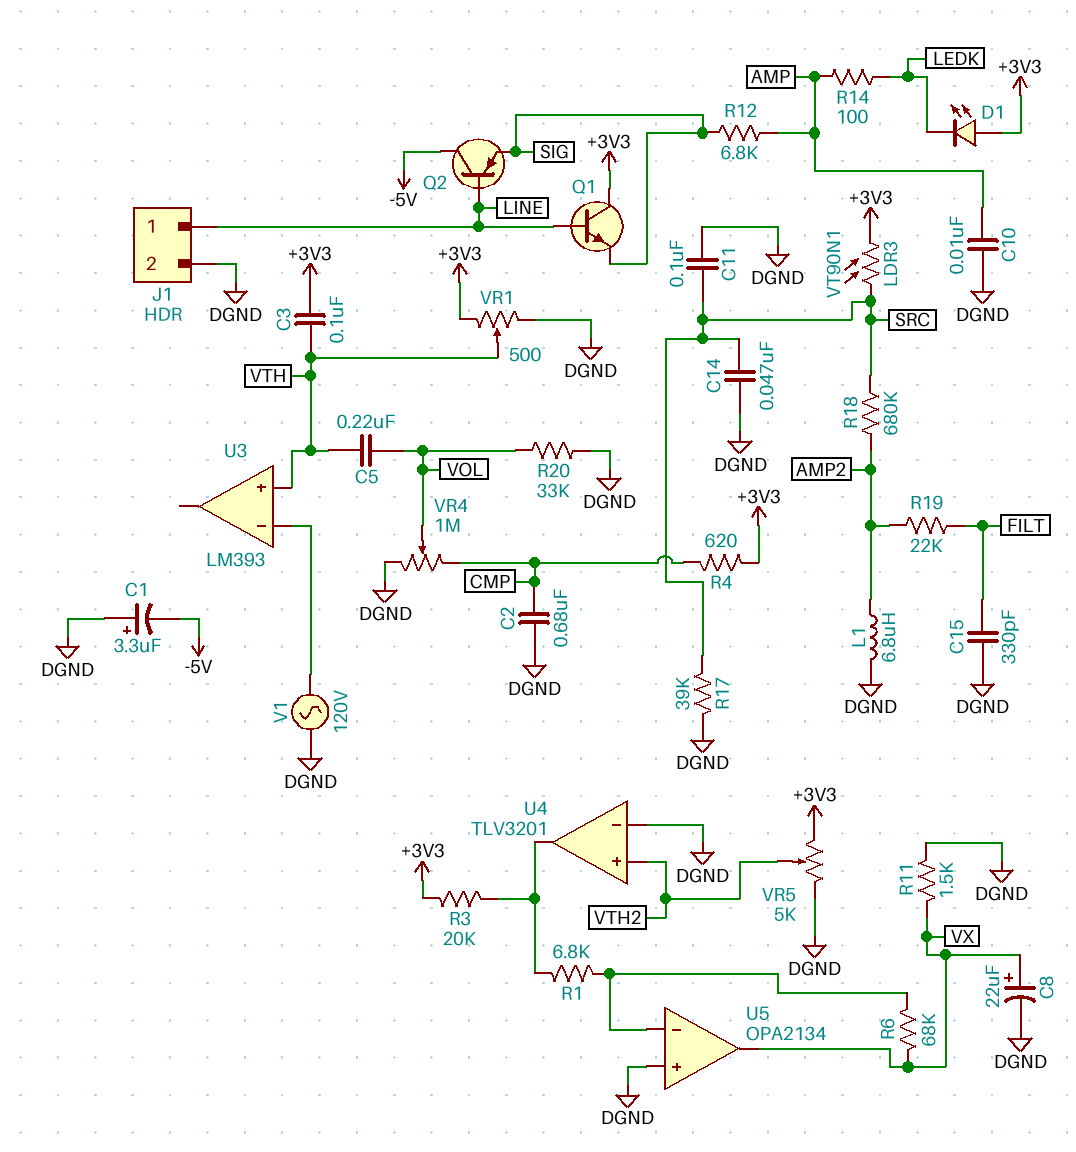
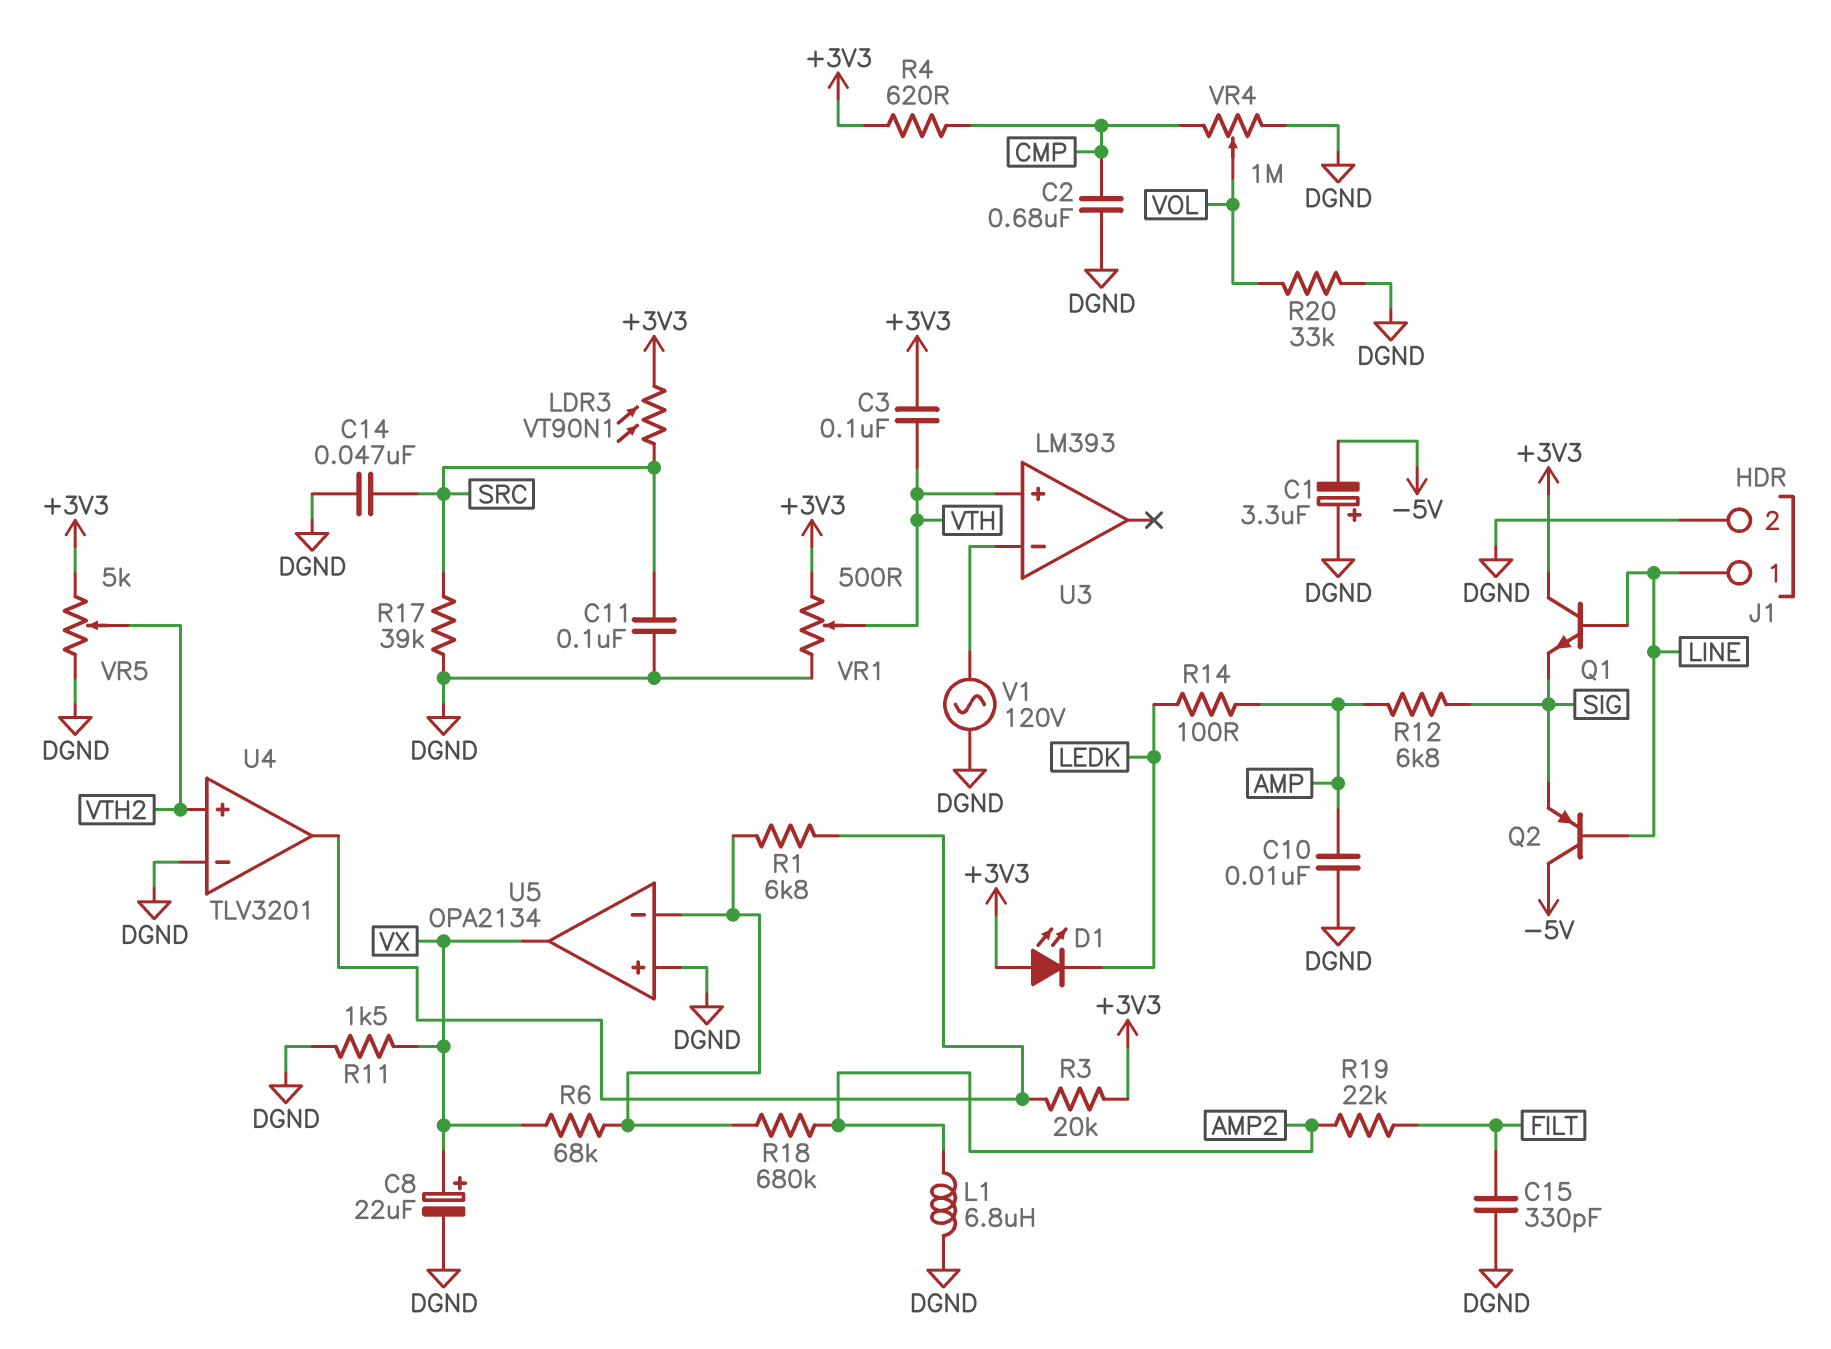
C5: 220nF (VOL, VTH) -> none
R18: 680k (AMP2, SRC) -> 680k (AMP2, U5/in-)

